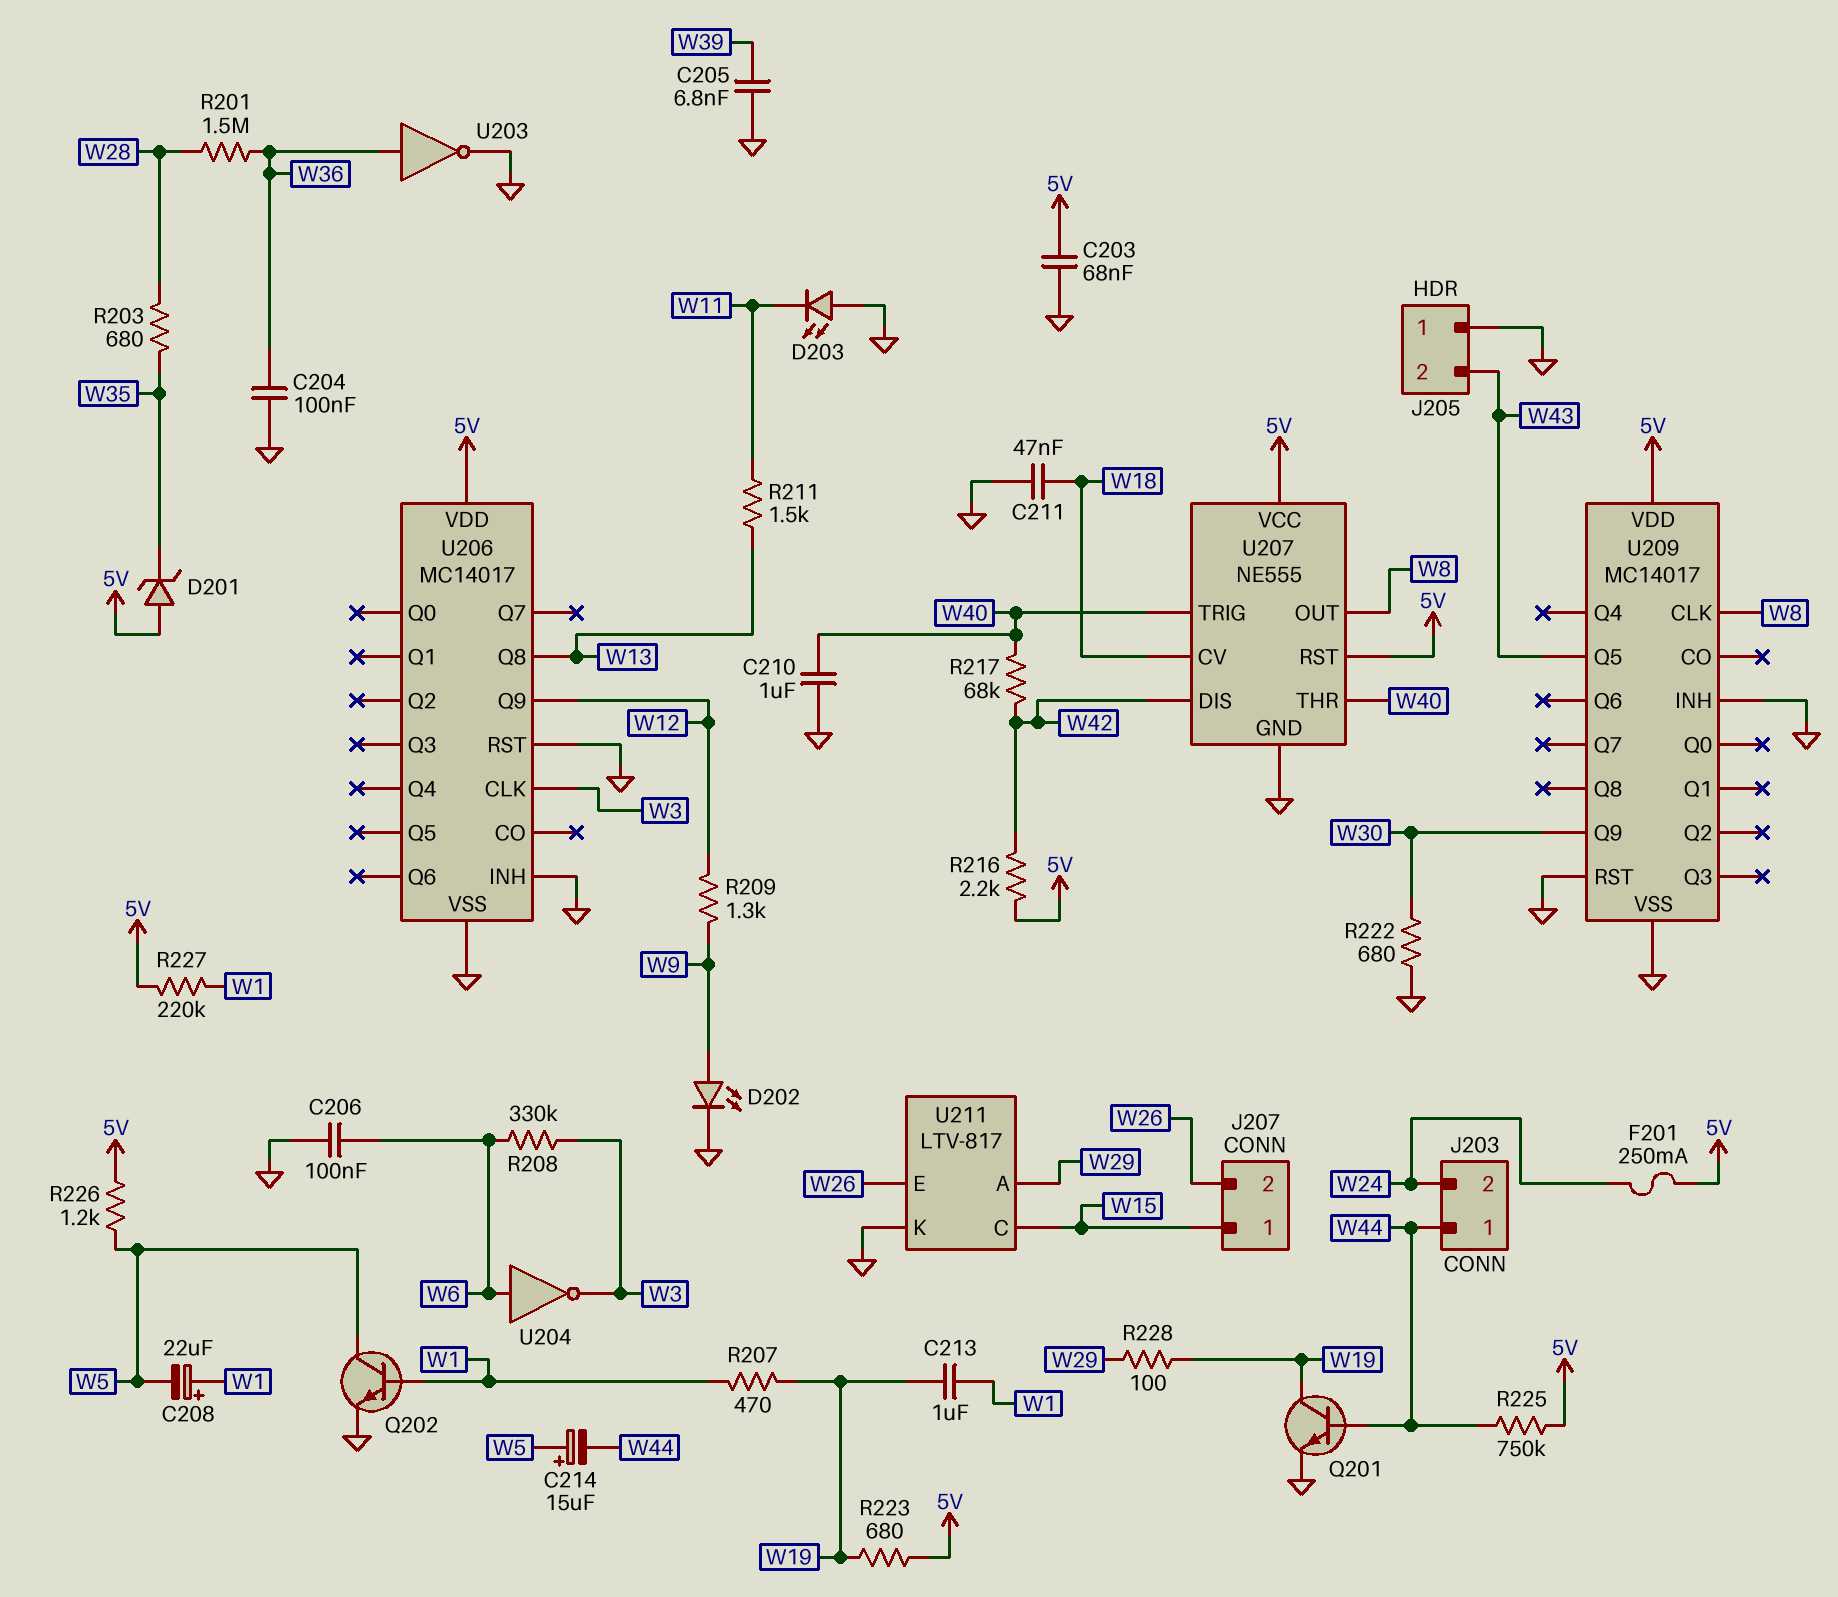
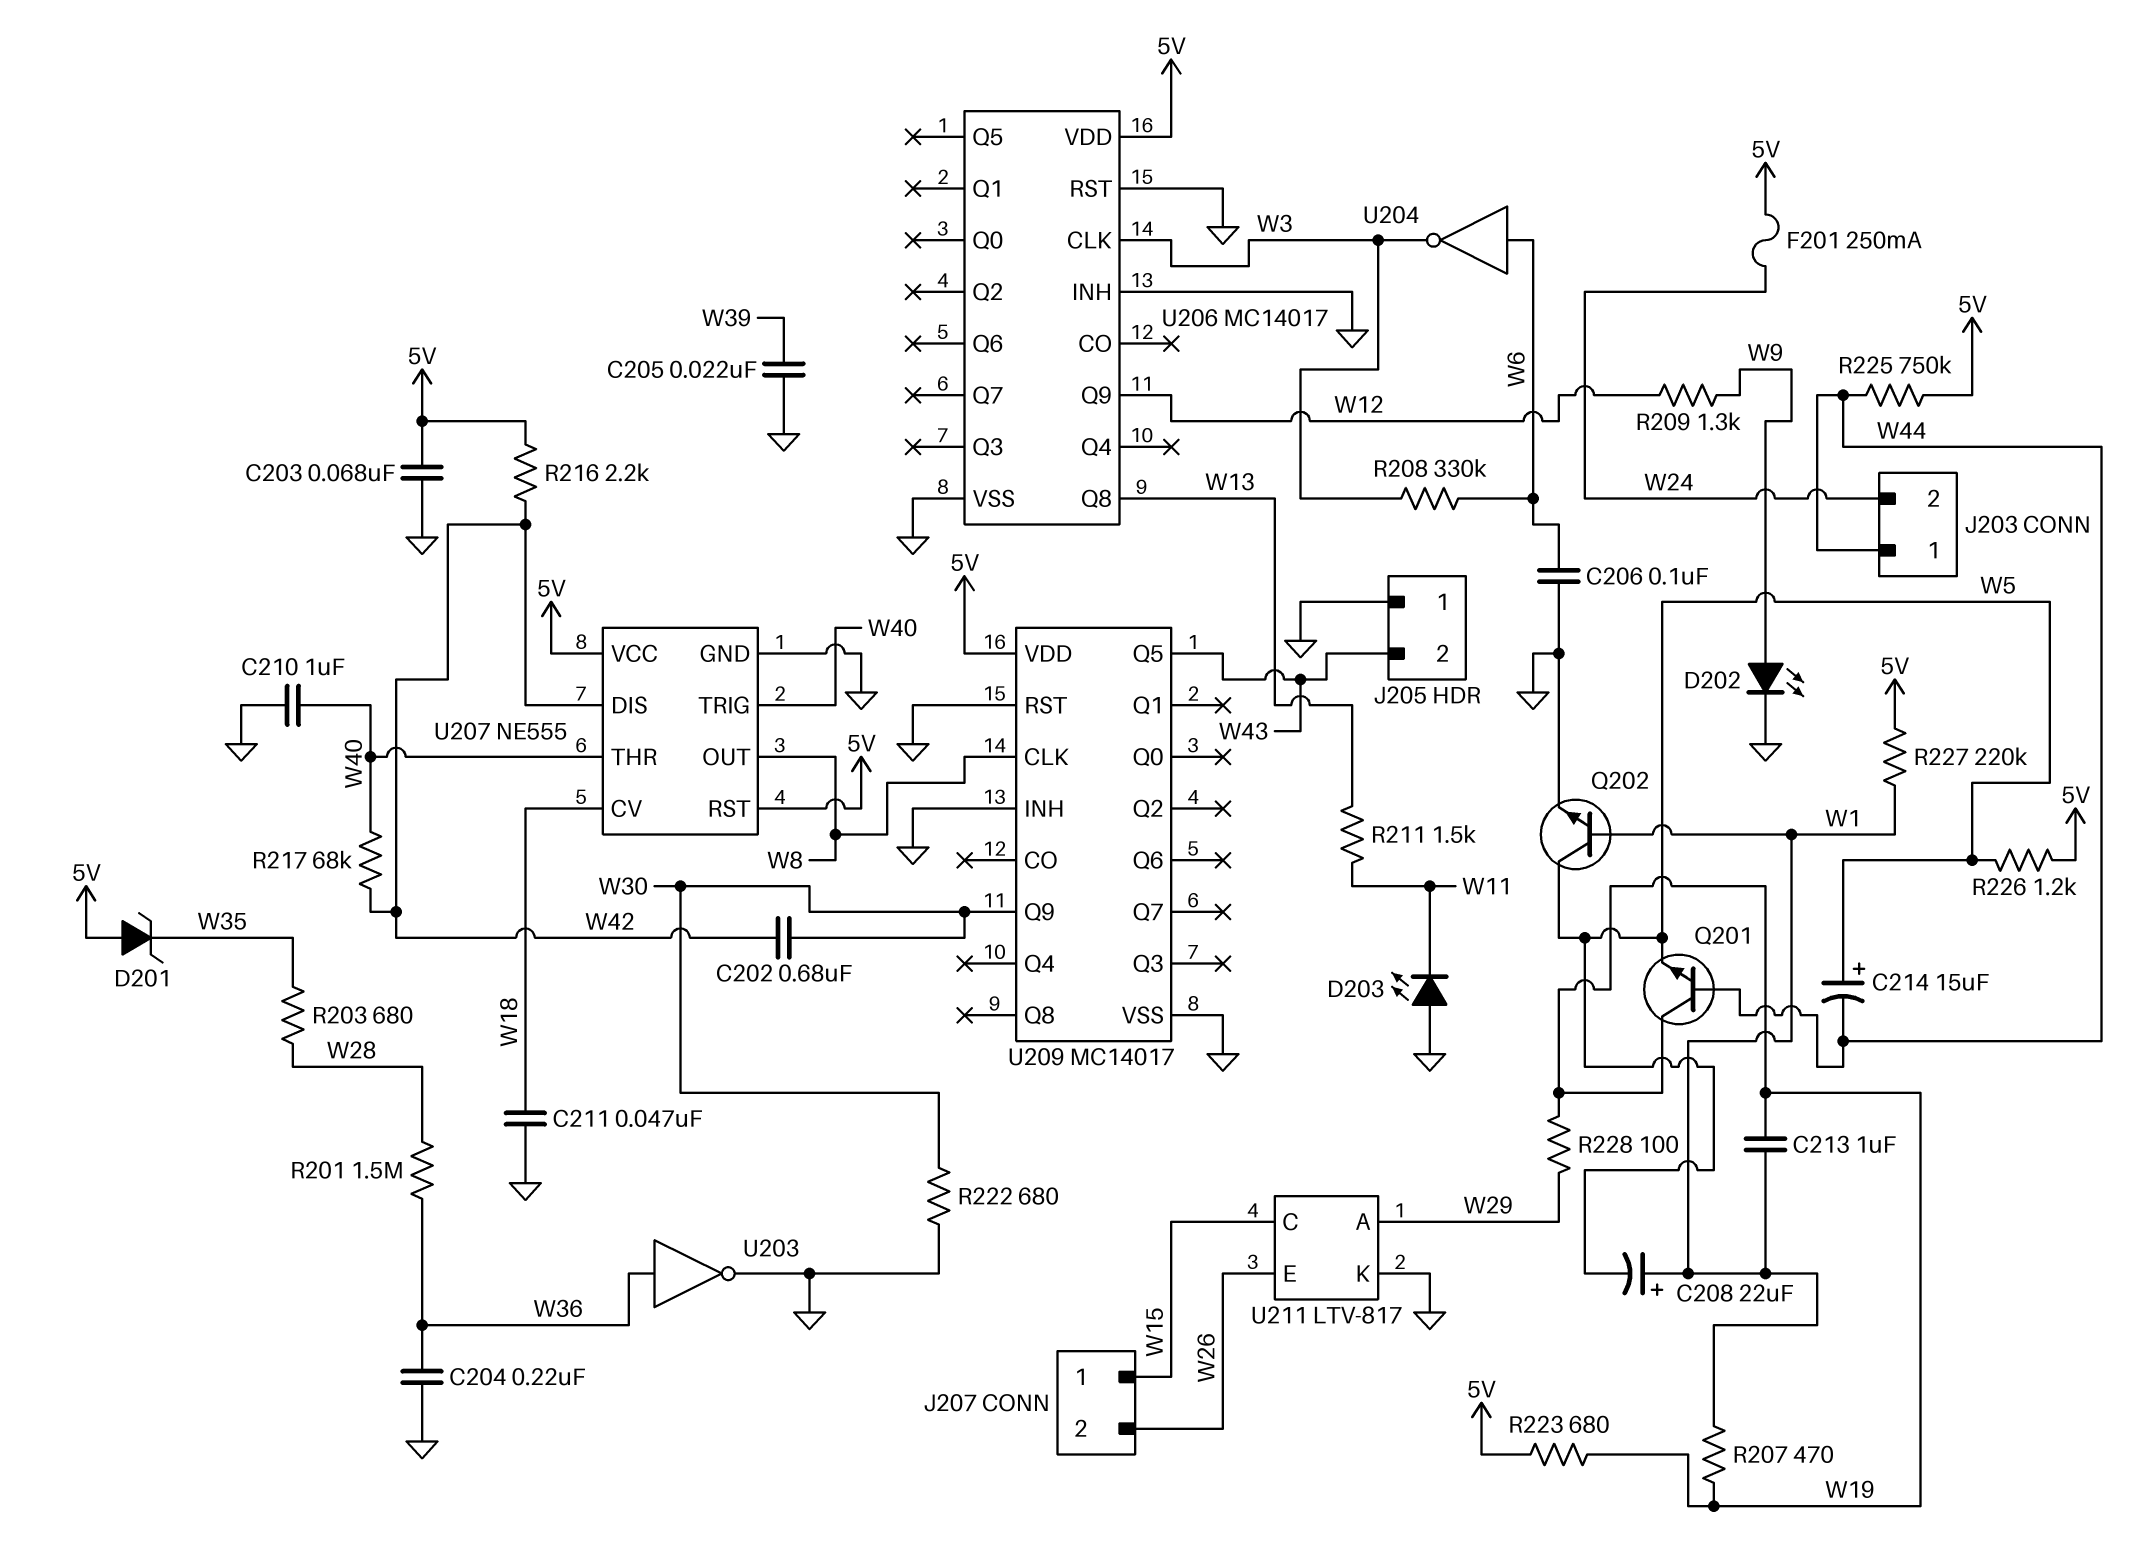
C202: none -> 680nF (W30, W42)
C204: 100nF (GND, W36) -> 220nF (GND, W36)
C205: 6.8nF (GND, W39) -> 22nF (GND, W39)
Q201: NPN (B W44, C W19, E GND) -> NPN (B W44, C W19, E W5)

